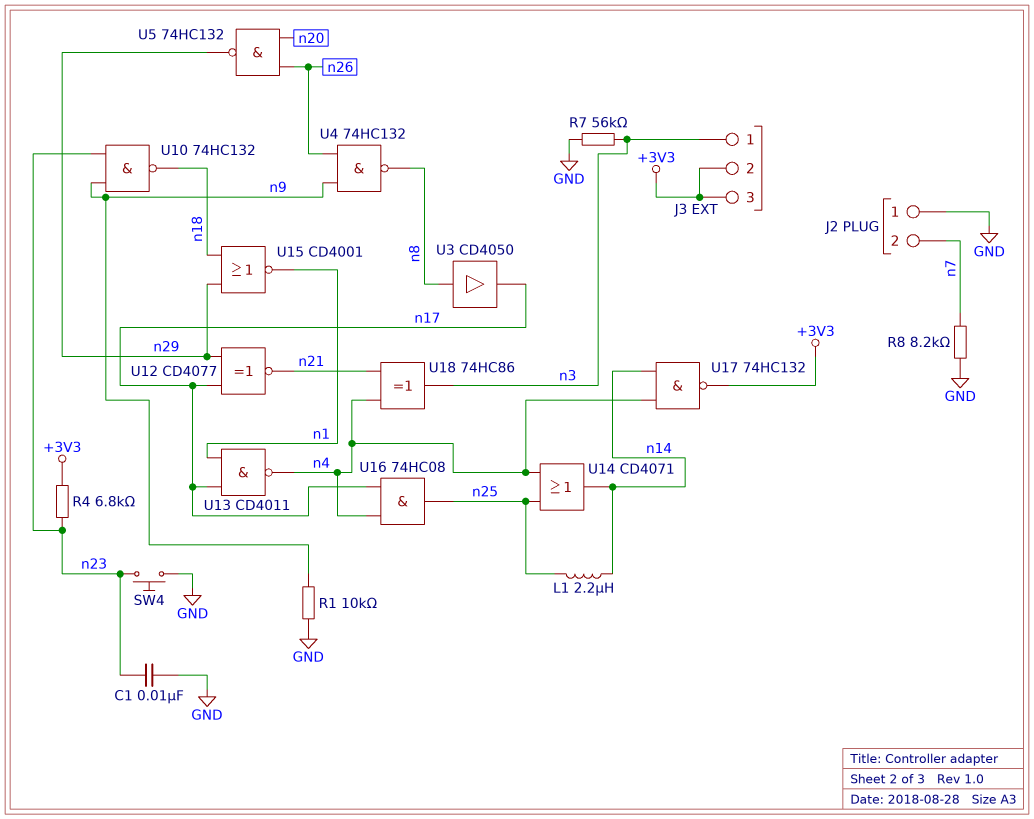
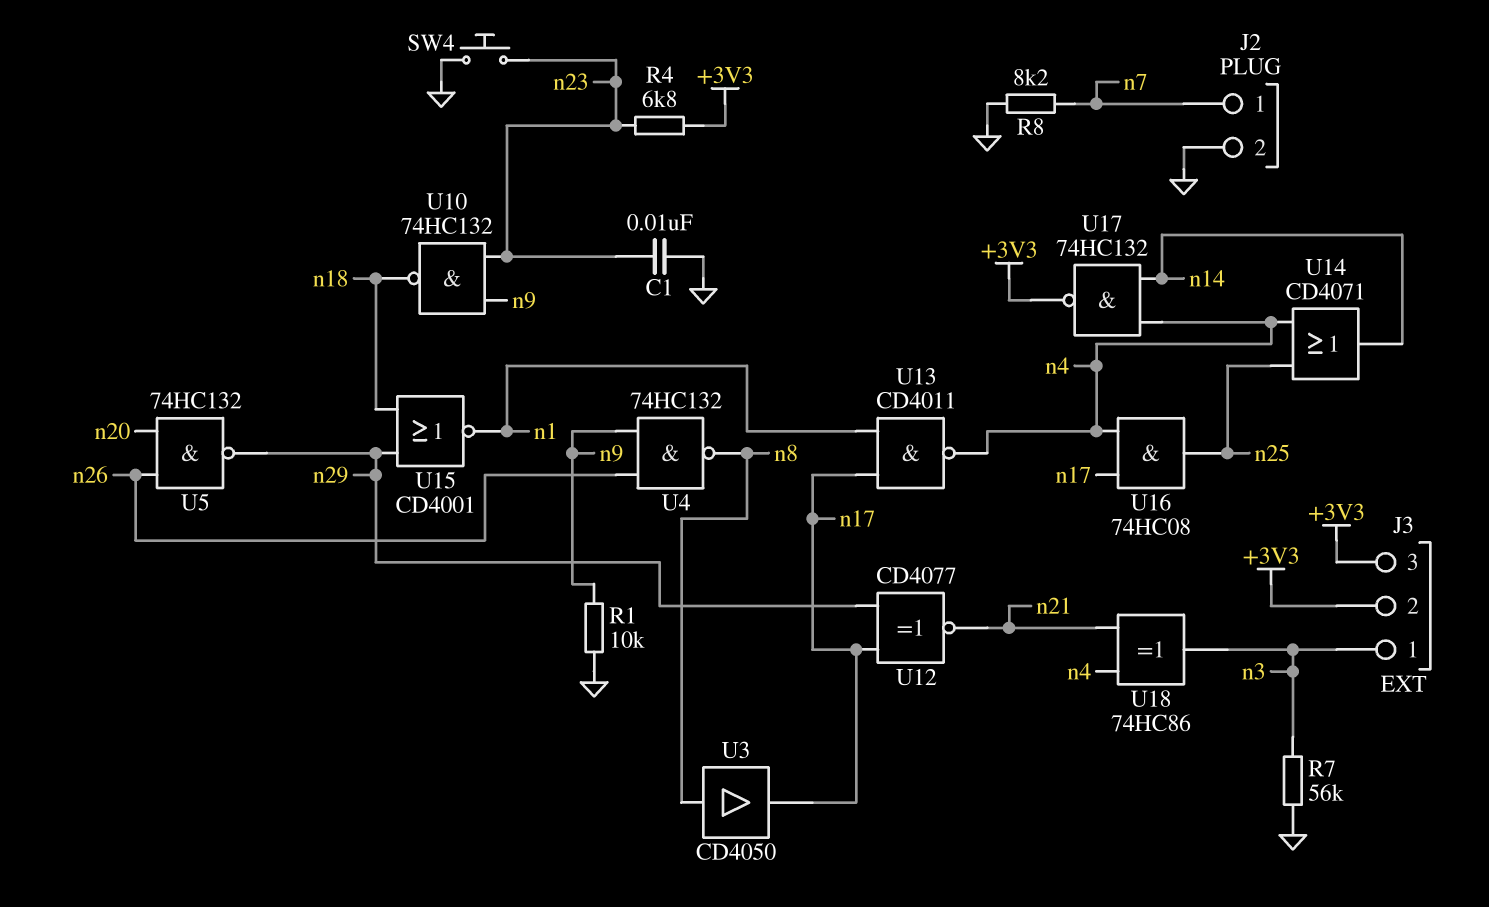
J2 pin 1: GND -> n7
J2 pin 2: n7 -> GND
L1: 2.2uH (n14, n25) -> none

